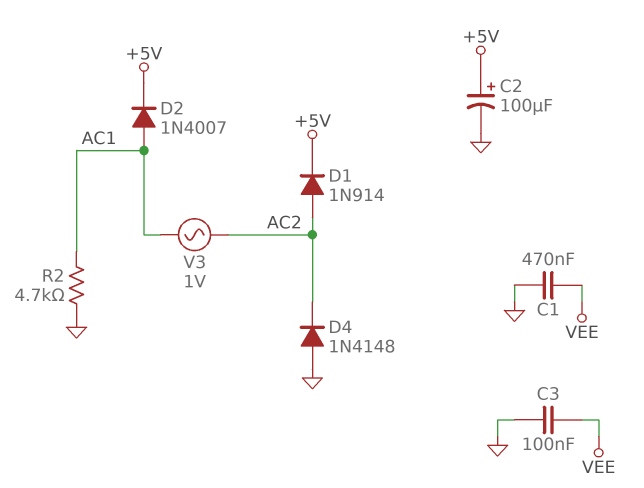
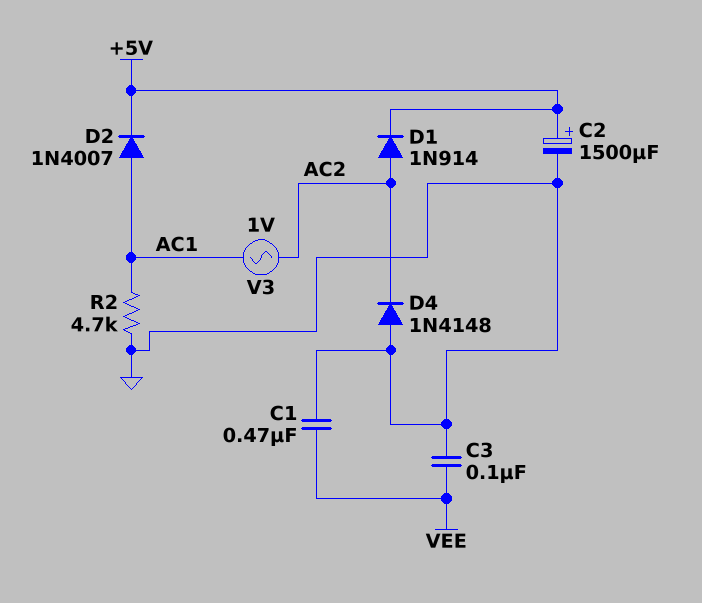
C2: 100uF (plus +5V, minus GND) -> 1500uF (plus +5V, minus GND)

